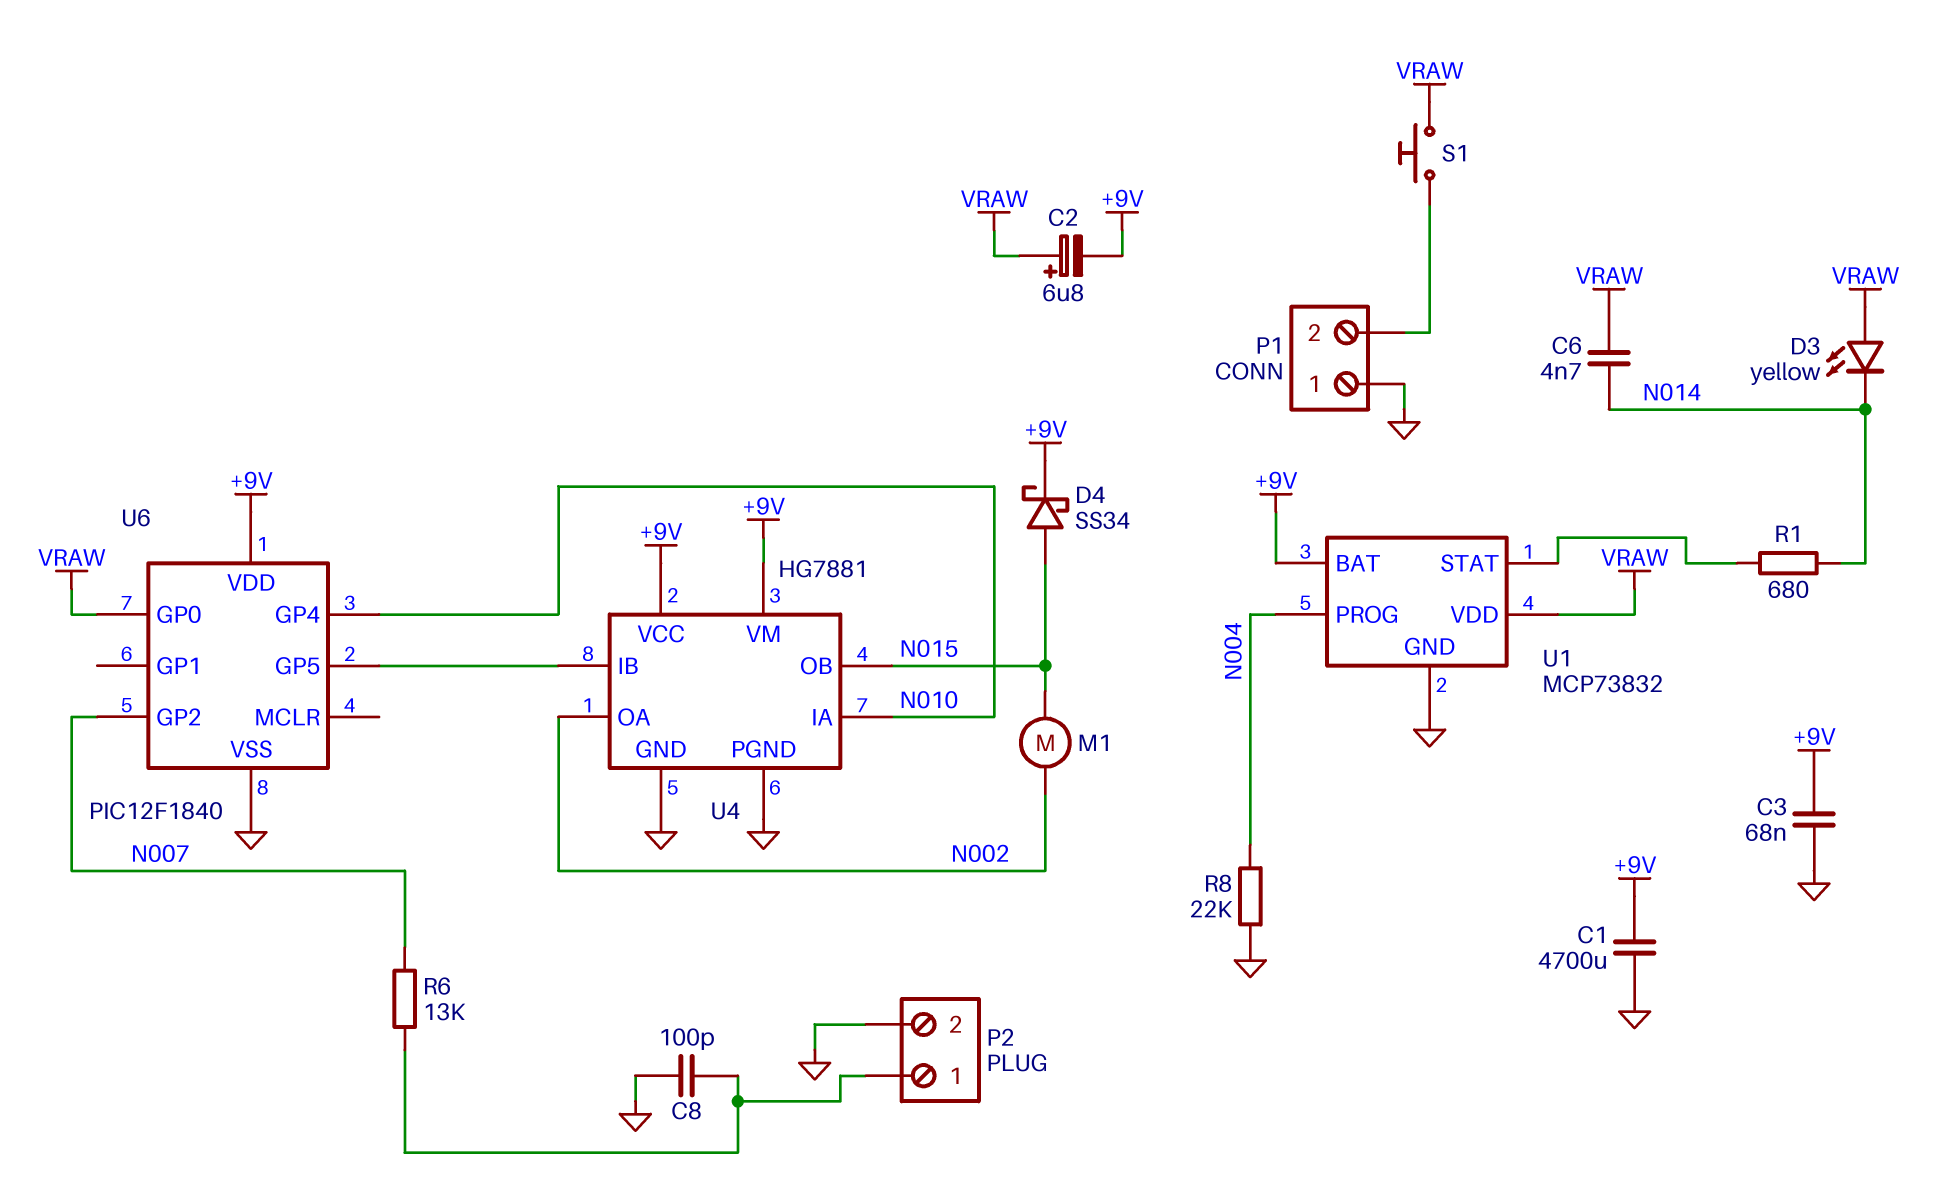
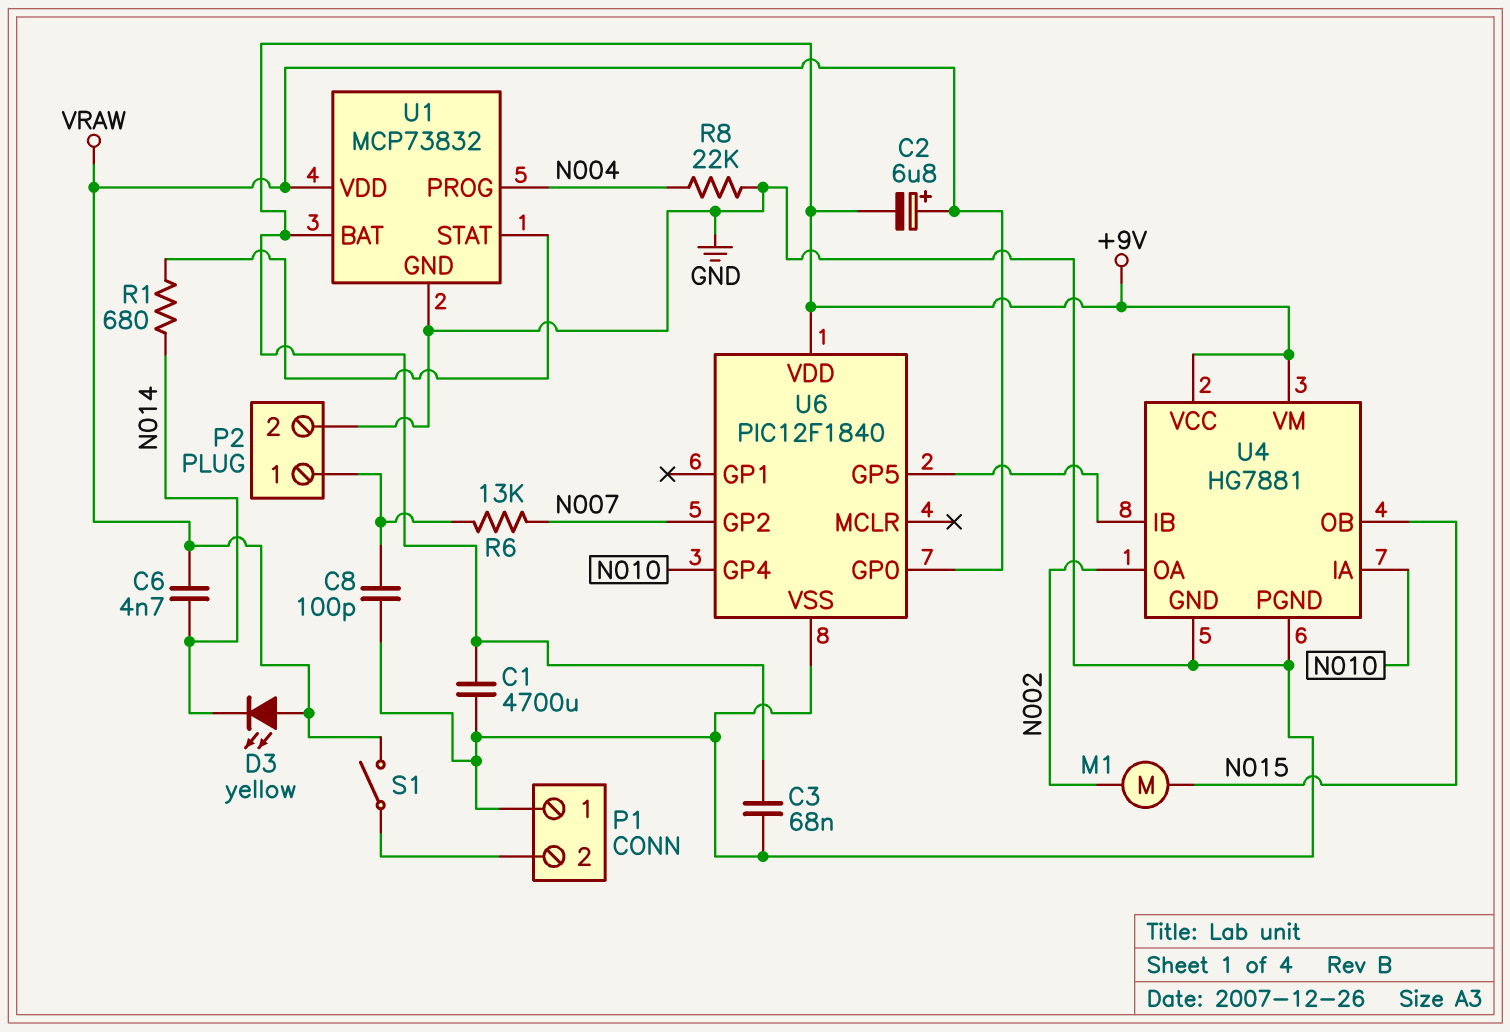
D4: schottky SS34 (A N015, K +9V) -> none
S1: button (P1/2, VRAW) -> switch (P1/2, VRAW)

